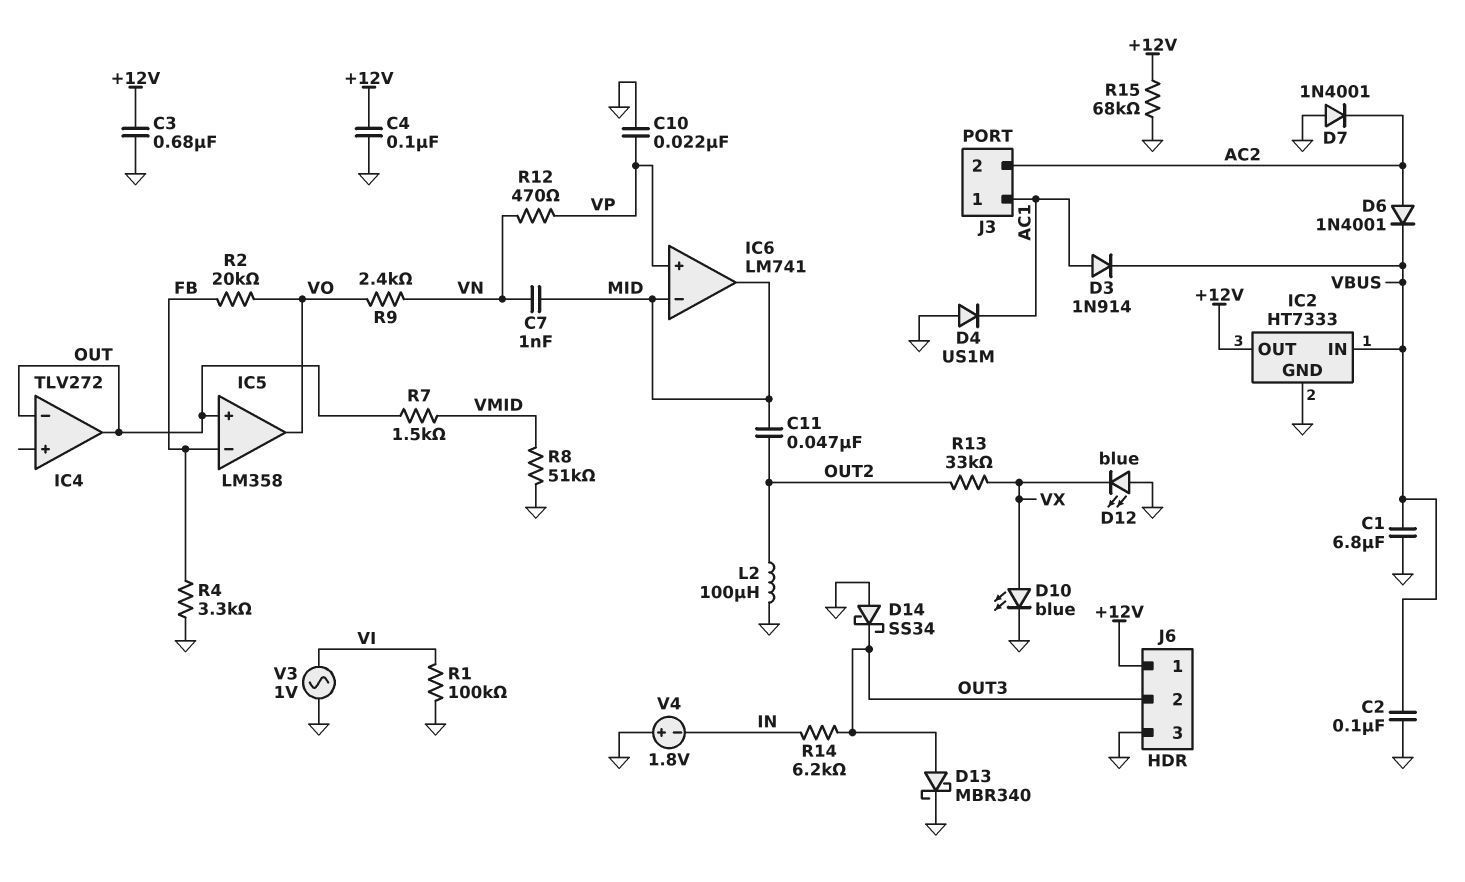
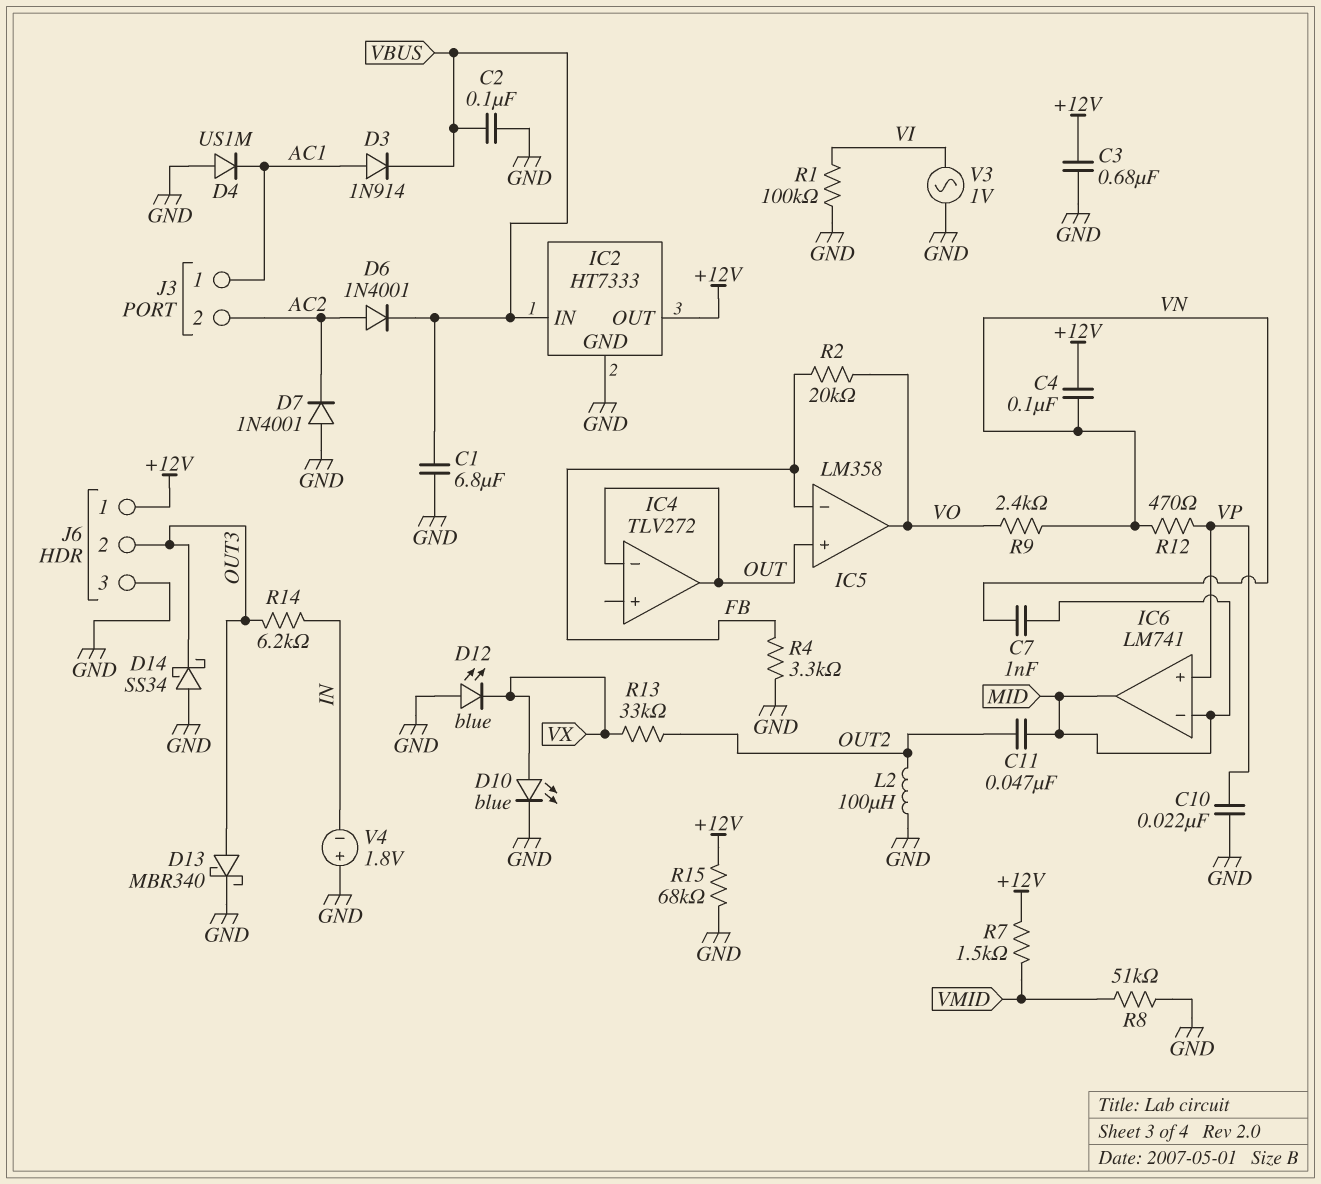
C4: 100nF (+12V, GND) -> 100nF (+12V, VN)
R7: 1.5k (OUT, VMID) -> 1.5k (+12V, VMID)

